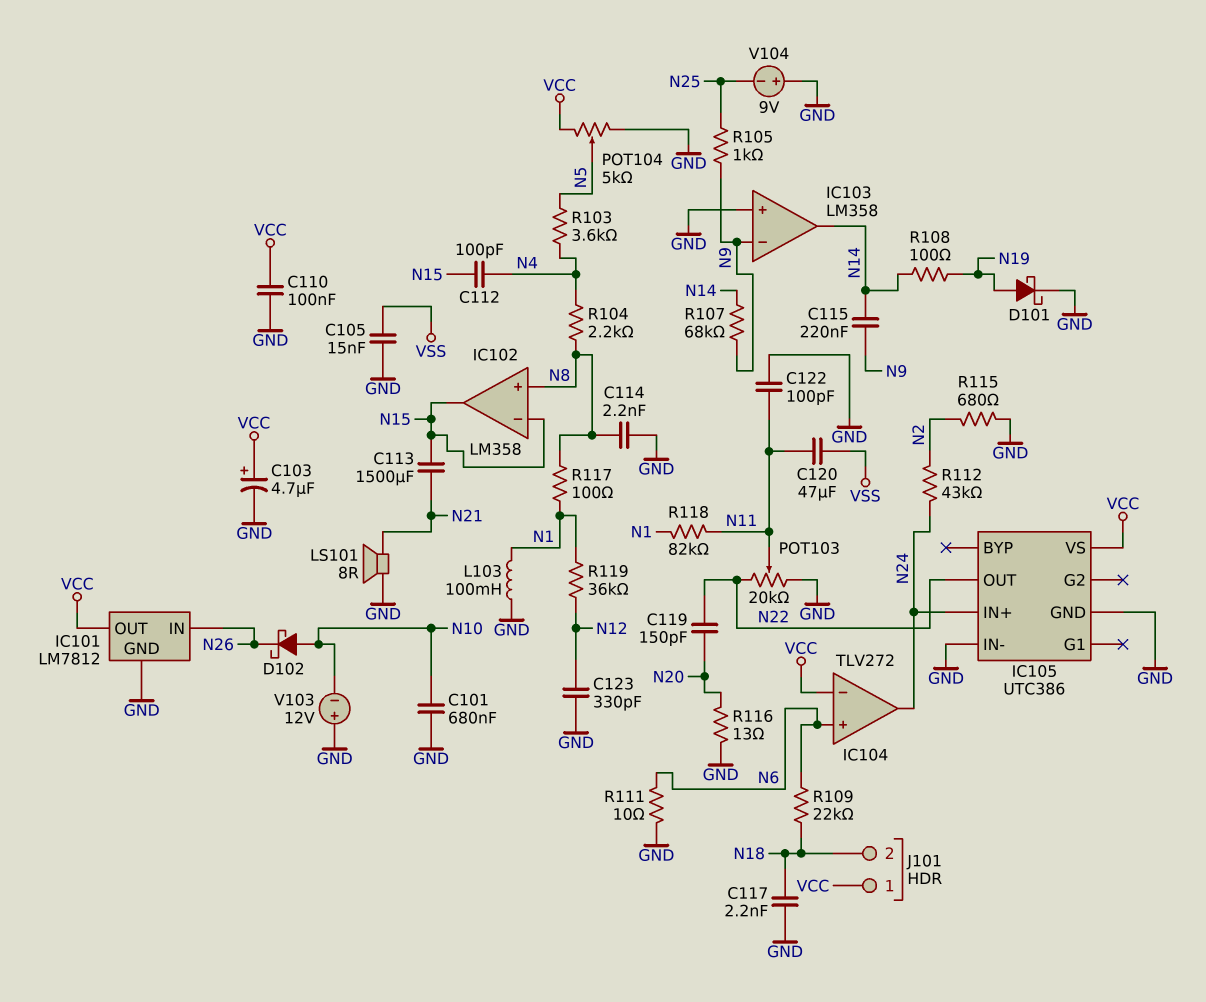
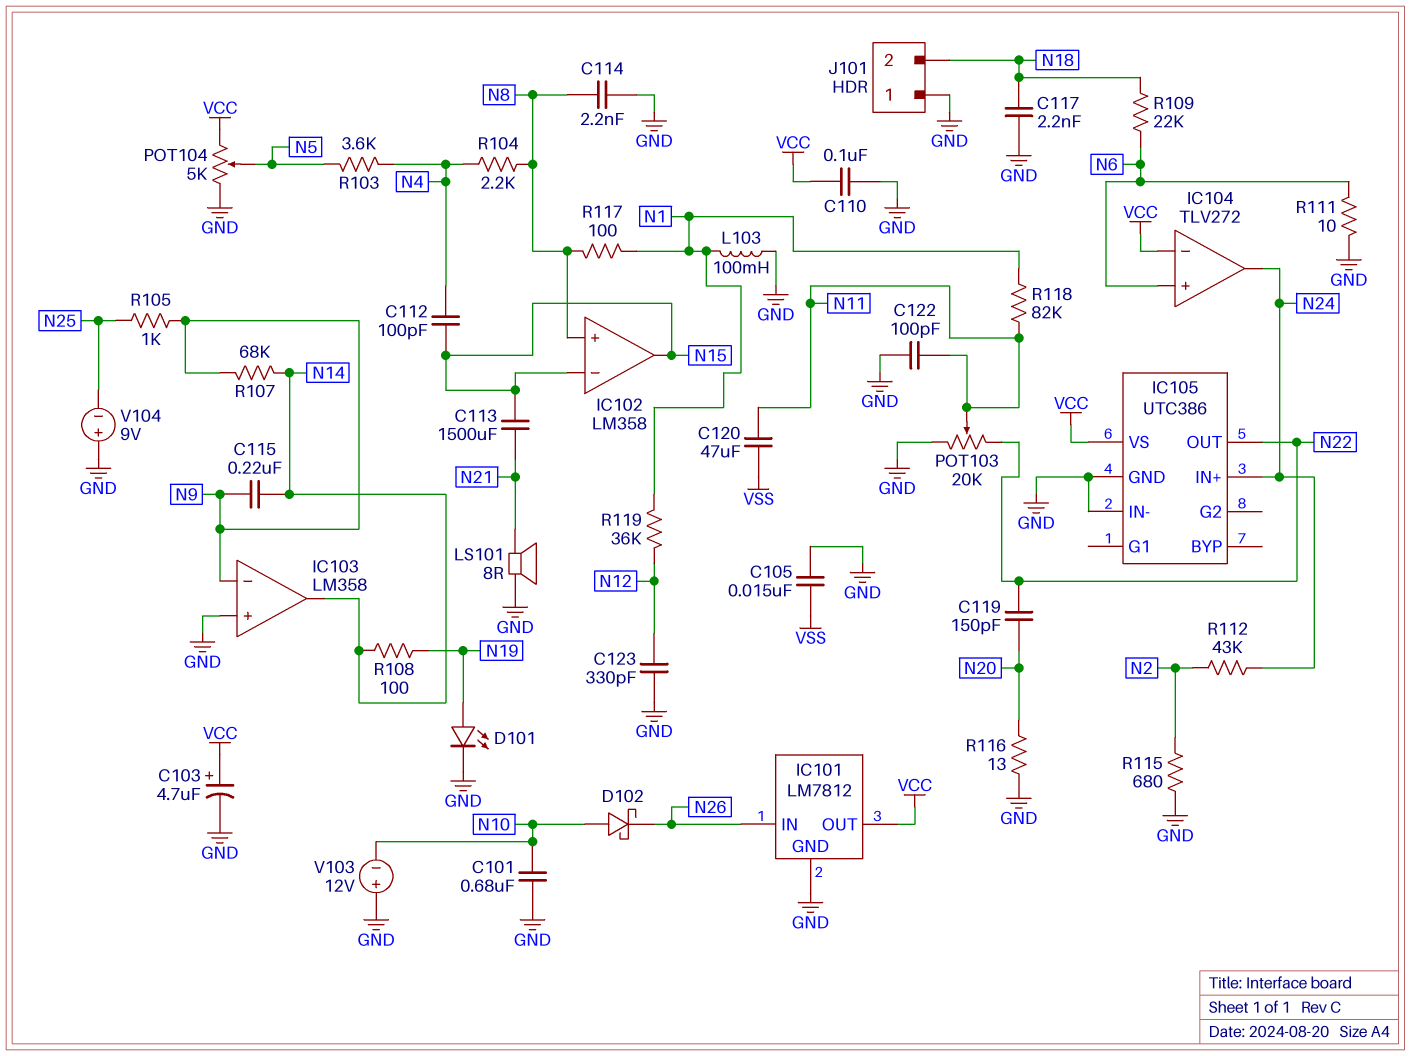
D101: schottky (A N19, K GND) -> LED (A N19, K GND)
J101 pin 1: VCC -> GND

